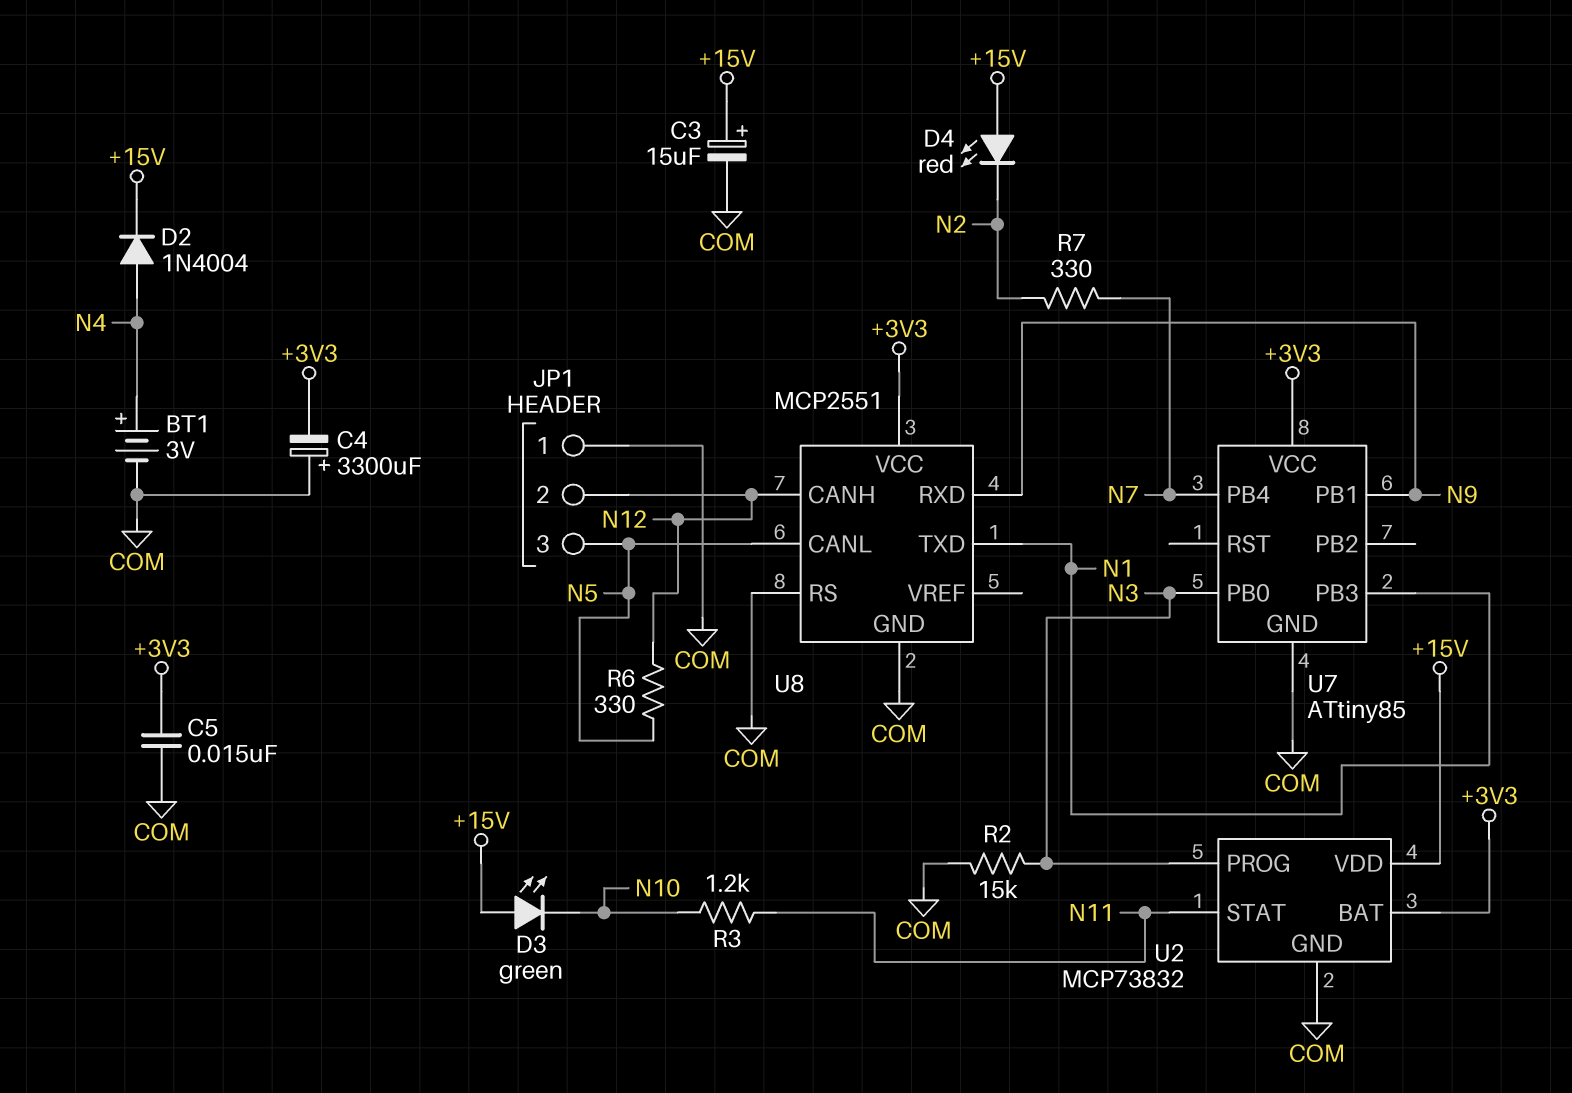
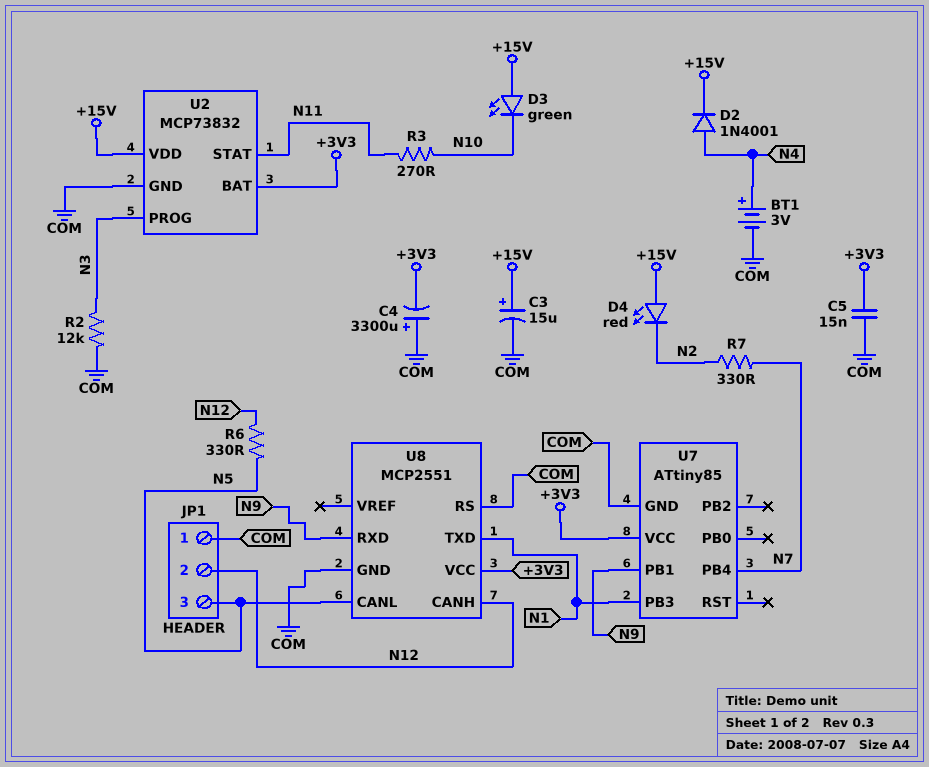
D2: diode 1N4004 (A N4, K +15V) -> diode 1N4001 (A N4, K +15V)
R2: 15k (COM, N3) -> 12k (COM, N3)
R3: 1.2k (N10, N11) -> 270 (N10, N11)
U7 pin PB0: N3 -> none

